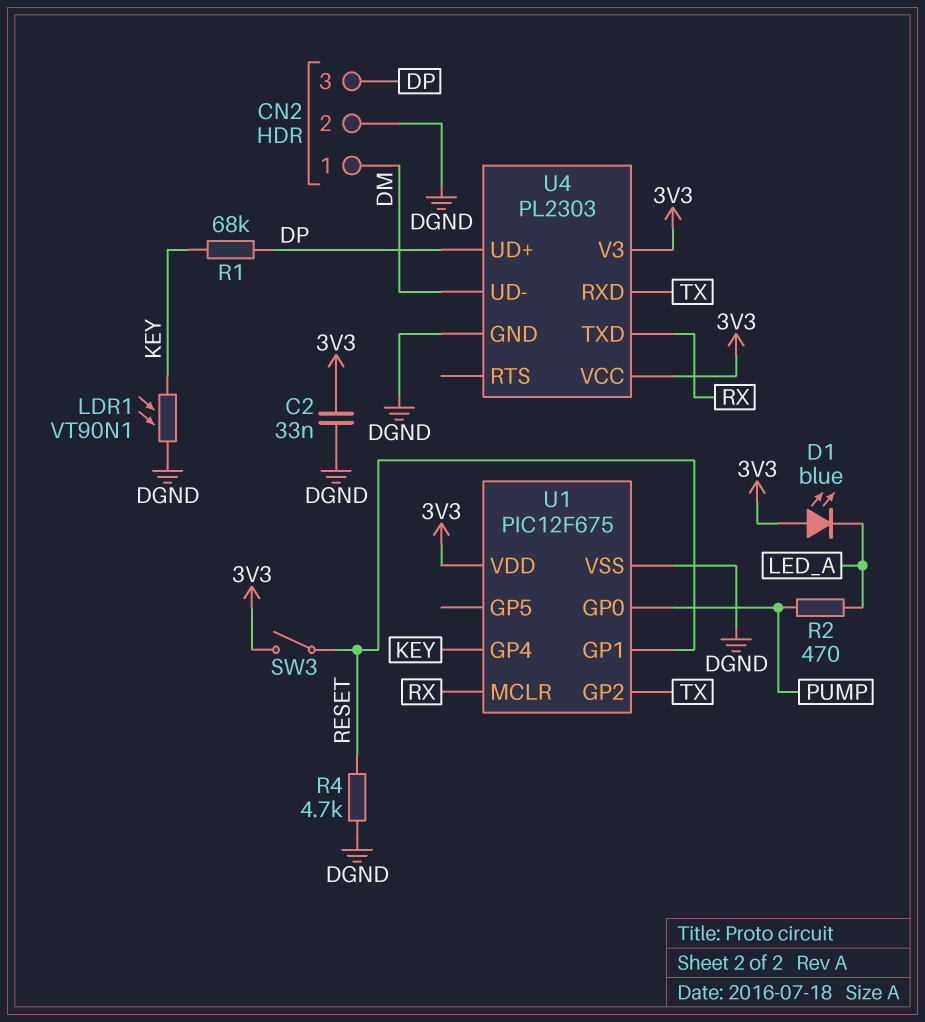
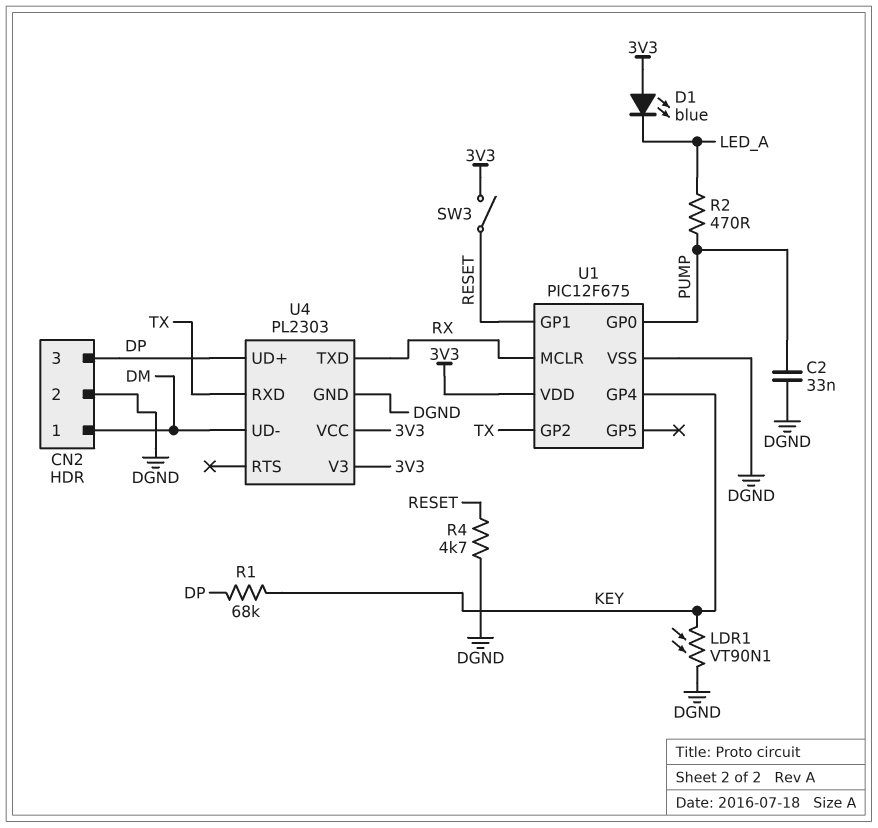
C2: 33nF (3V3, DGND) -> 33nF (DGND, PUMP)

